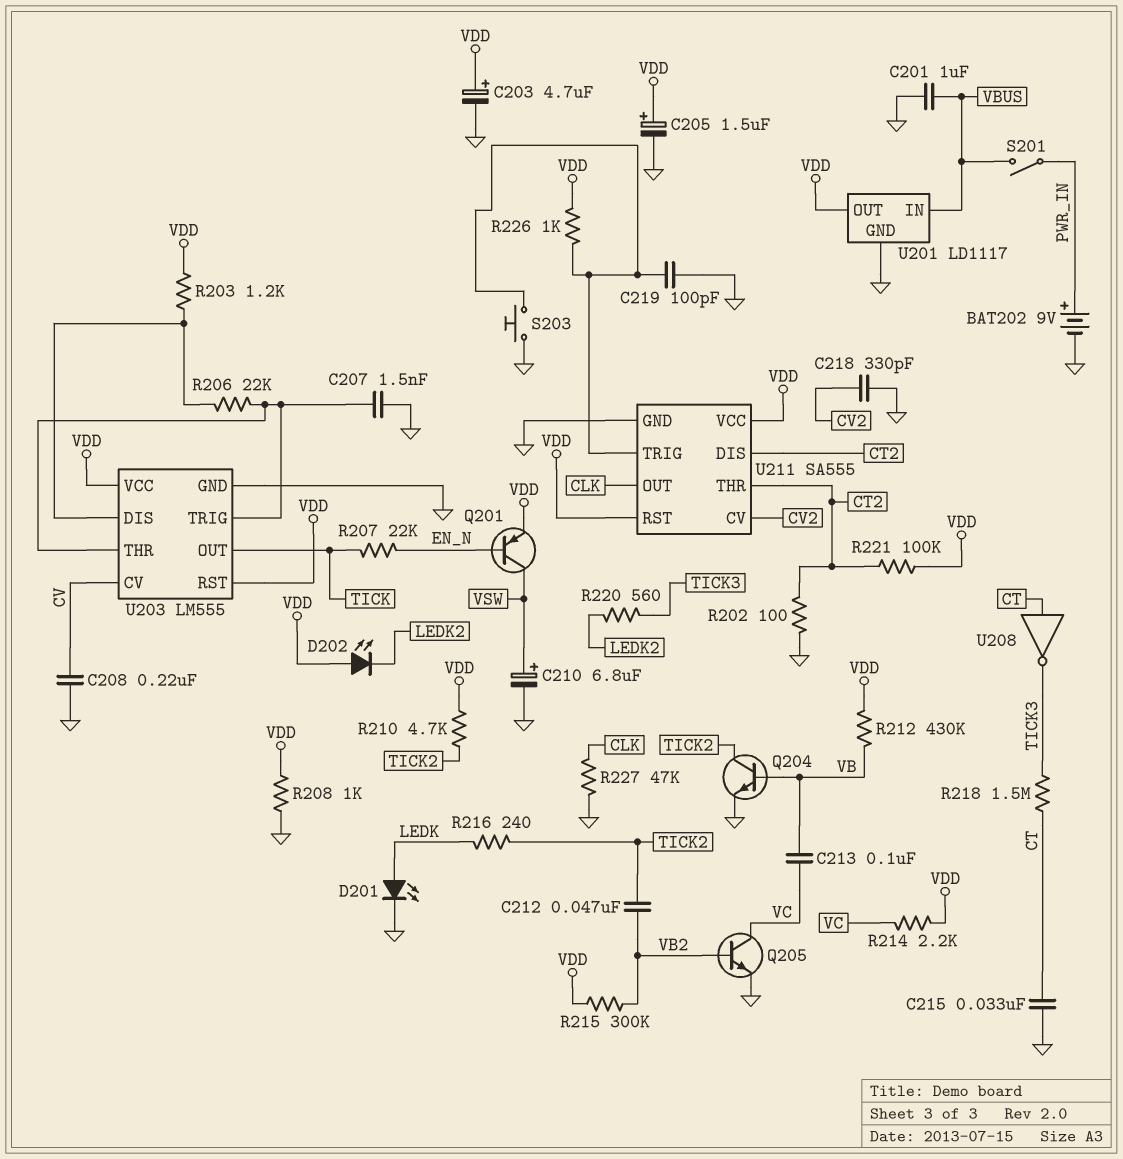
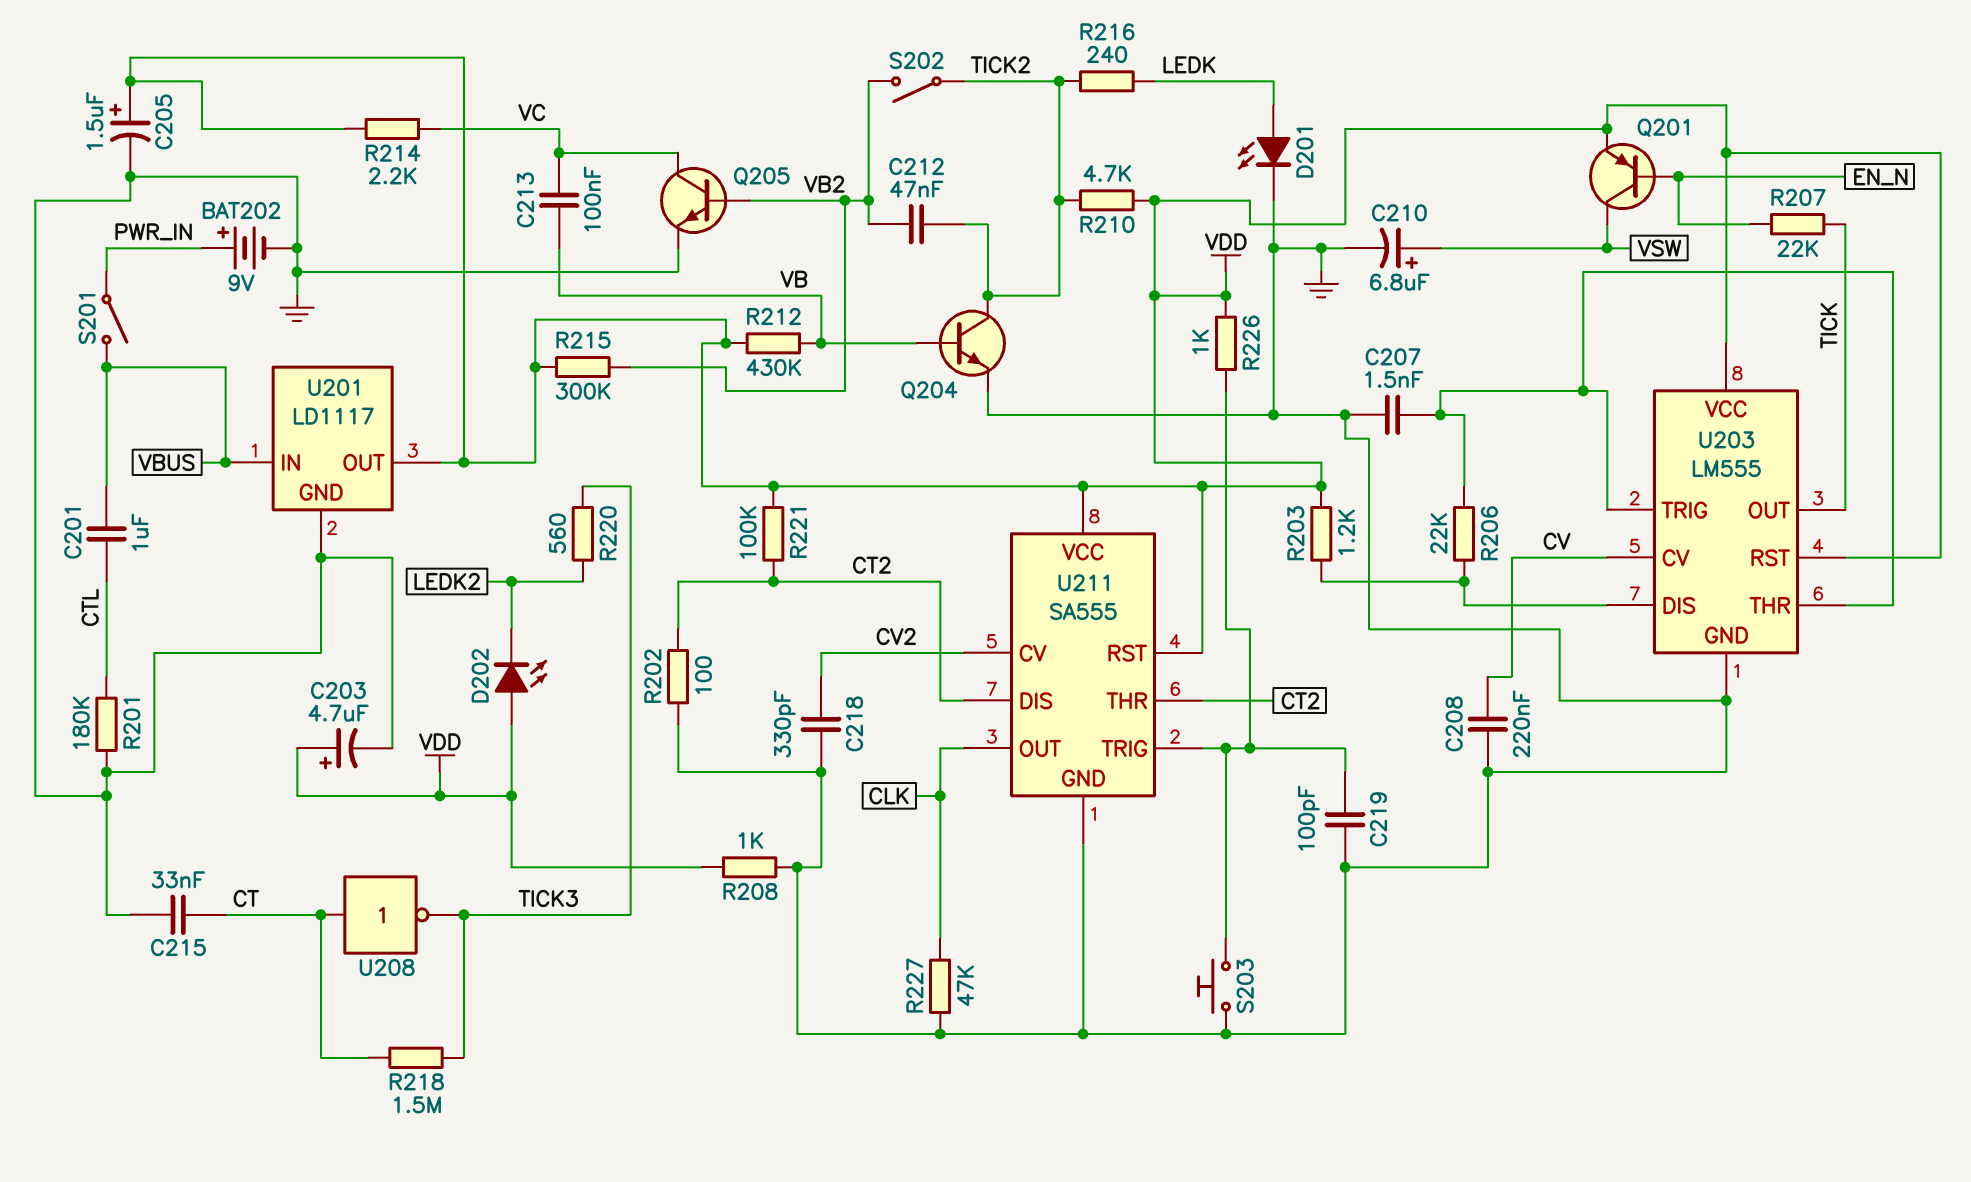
C201: 1uF (GND, VBUS) -> 1uF (CTL, VBUS)
R201: none -> 180k (CTL, GND)
S202: none -> switch (TICK2, VB2)

